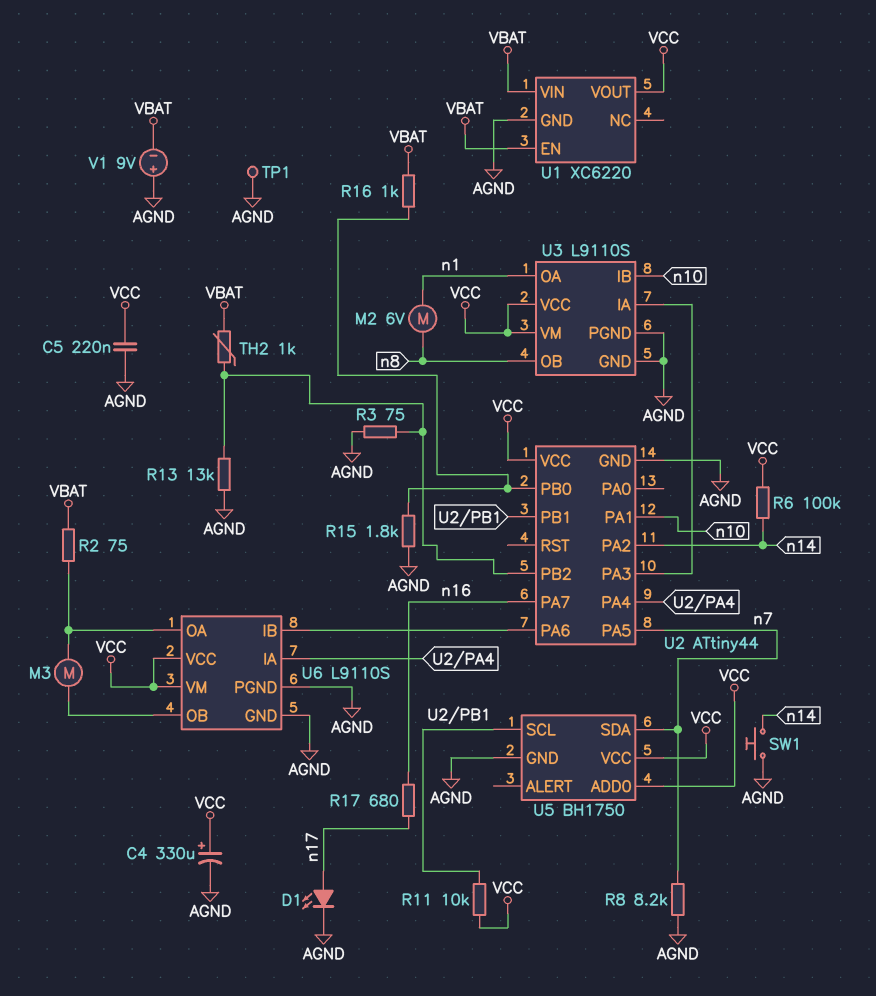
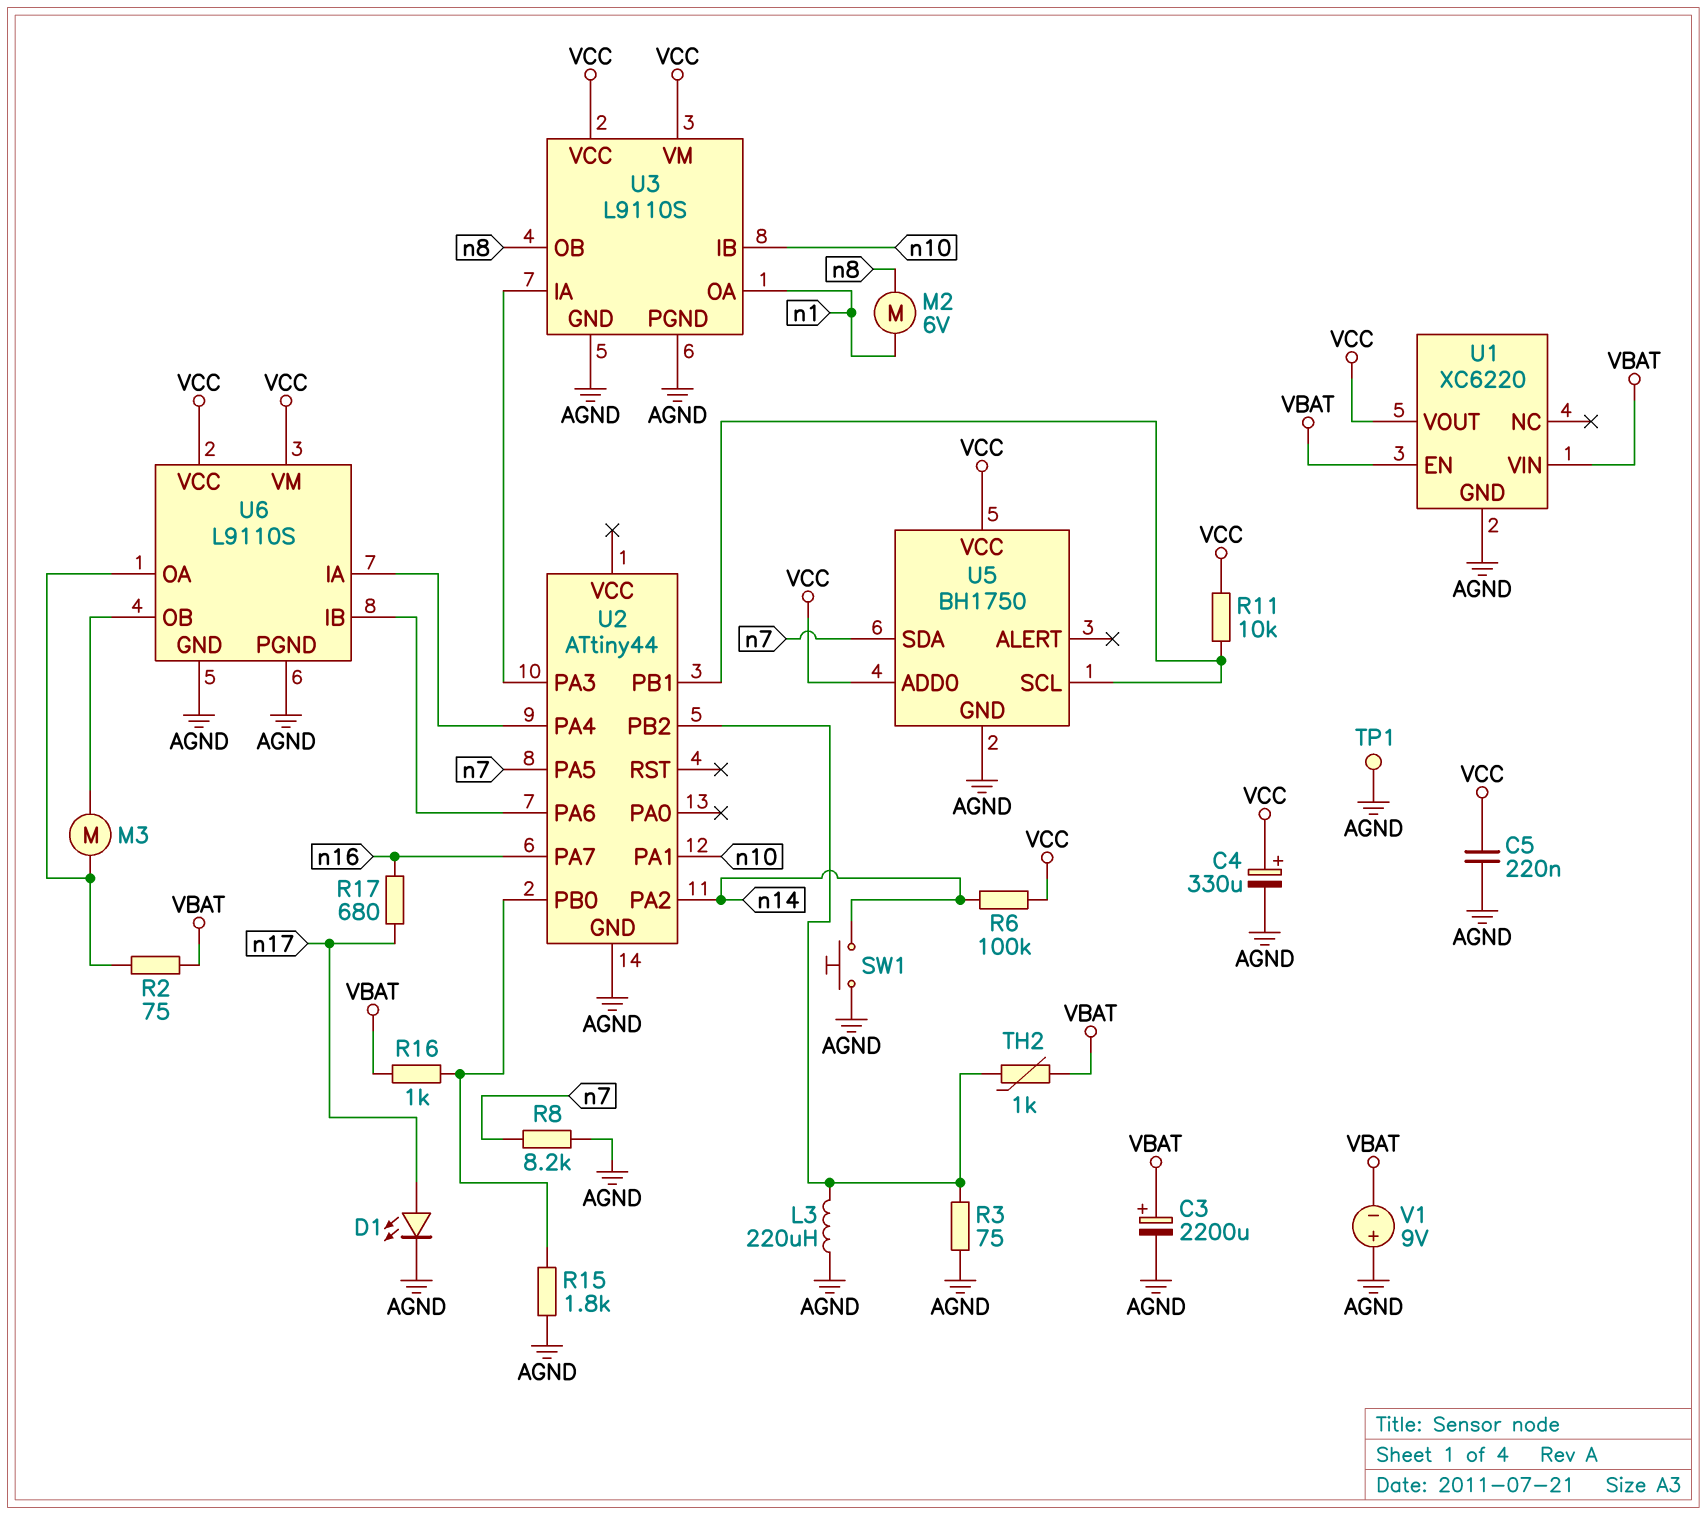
C3: none -> 2200uF (plus VBAT, minus AGND)
L3: none -> 220uH (AGND, U2/PB2)
R13: 13k (AGND, U2/PB2) -> none
U2 pin VCC: VCC -> none

